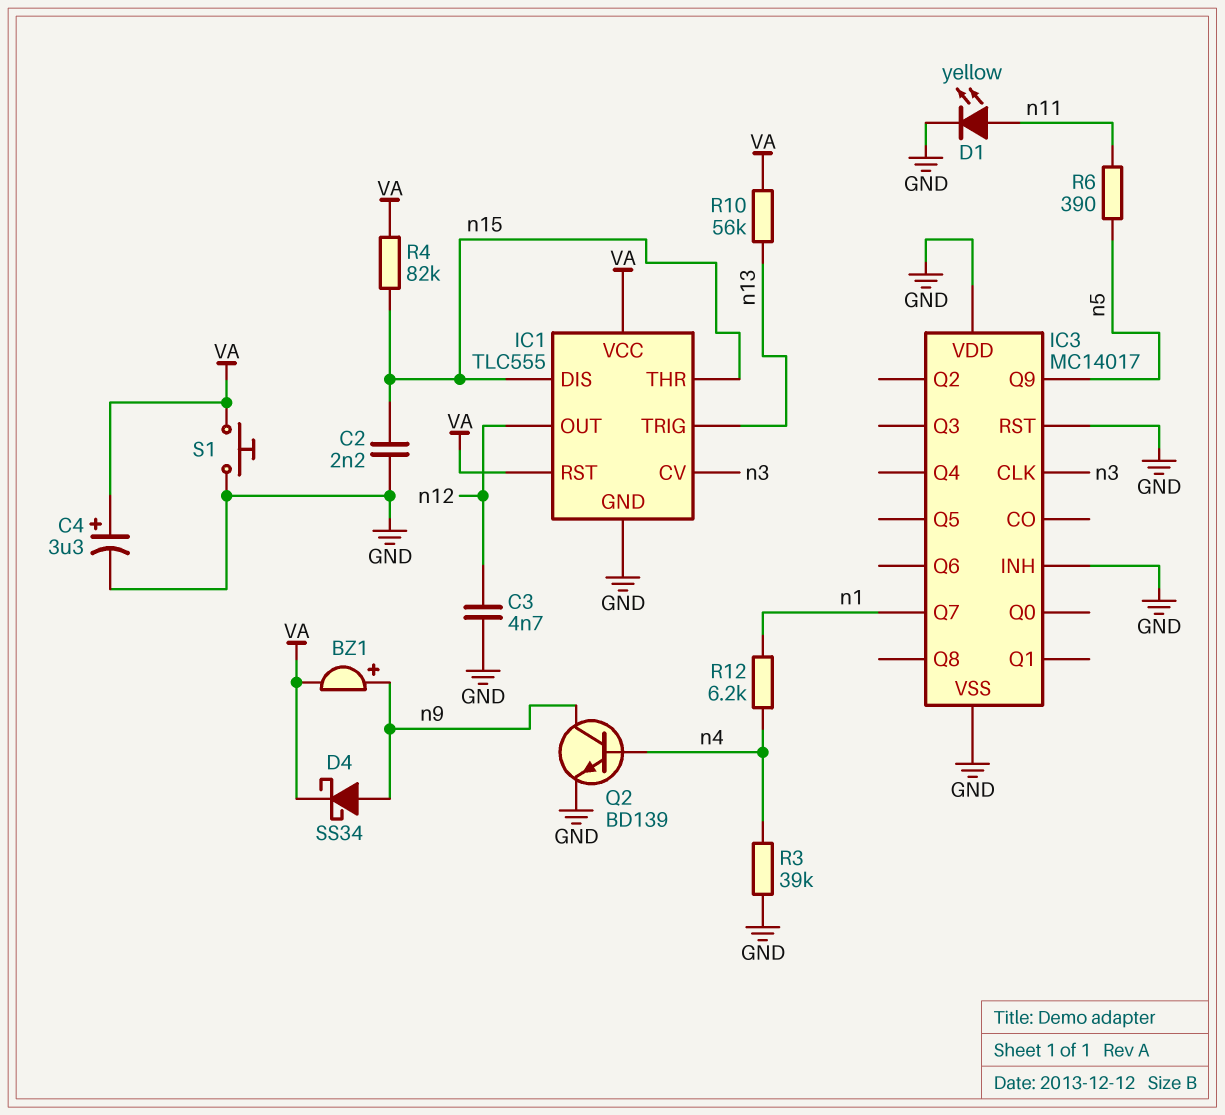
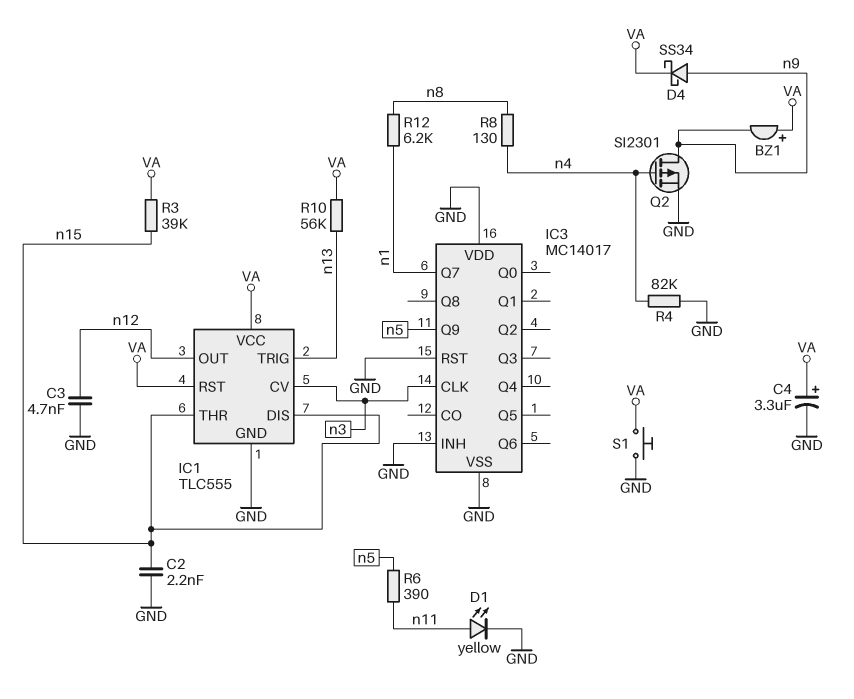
BZ1: buzzer (plus n9, minus VA) -> buzzer (plus VA, minus n9)
Q2: NPN BD139 (B n4, C n9, E GND) -> PMOS SI2301 (G n4, D n9, S GND)
R3: 39k (GND, n4) -> 39k (VA, n15)
R4: 82k (VA, n15) -> 82k (GND, n4)
R8: none -> 130 (n4, n8)
R12: 6.2k (n1, n4) -> 6.2k (n1, n8)

